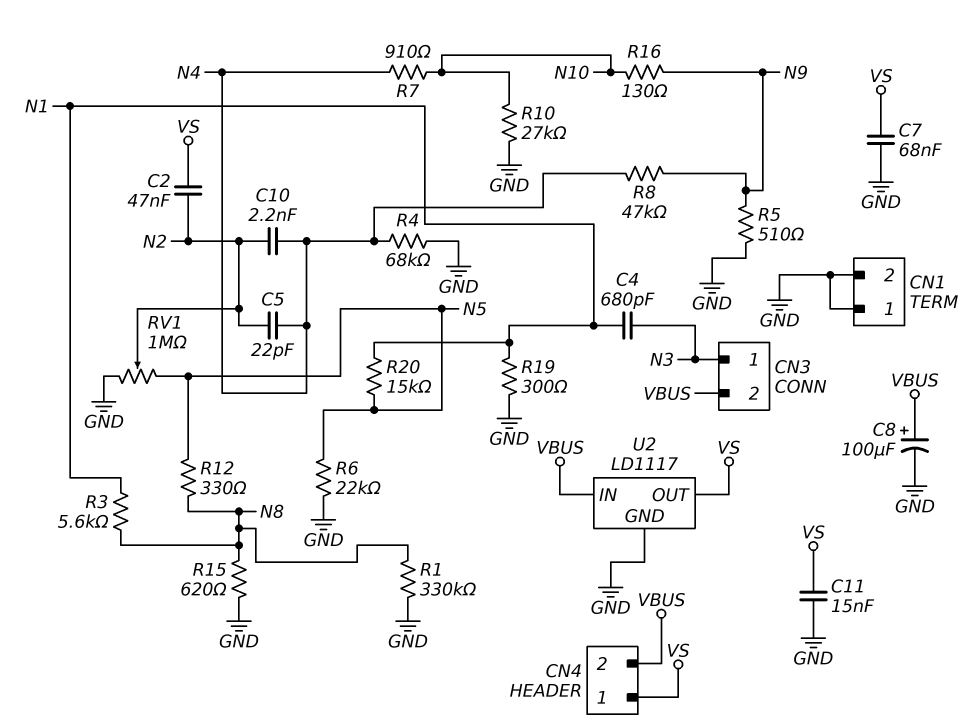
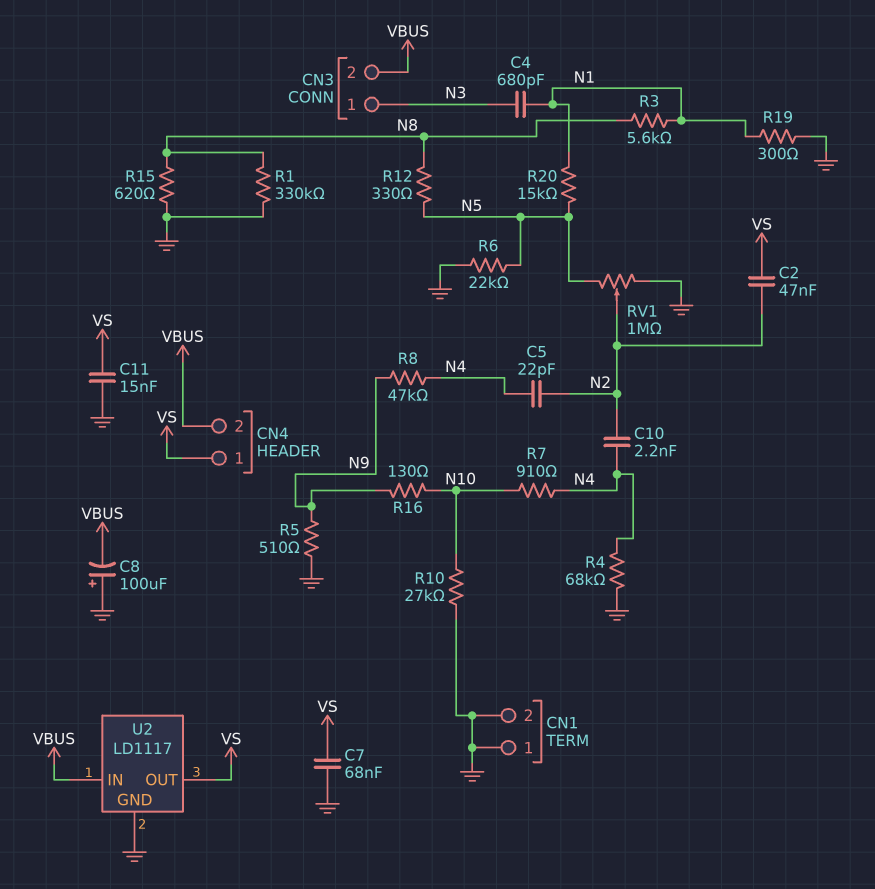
C8: 100uF (plus VBUS, minus GND) -> 100uF (plus GND, minus VBUS)

